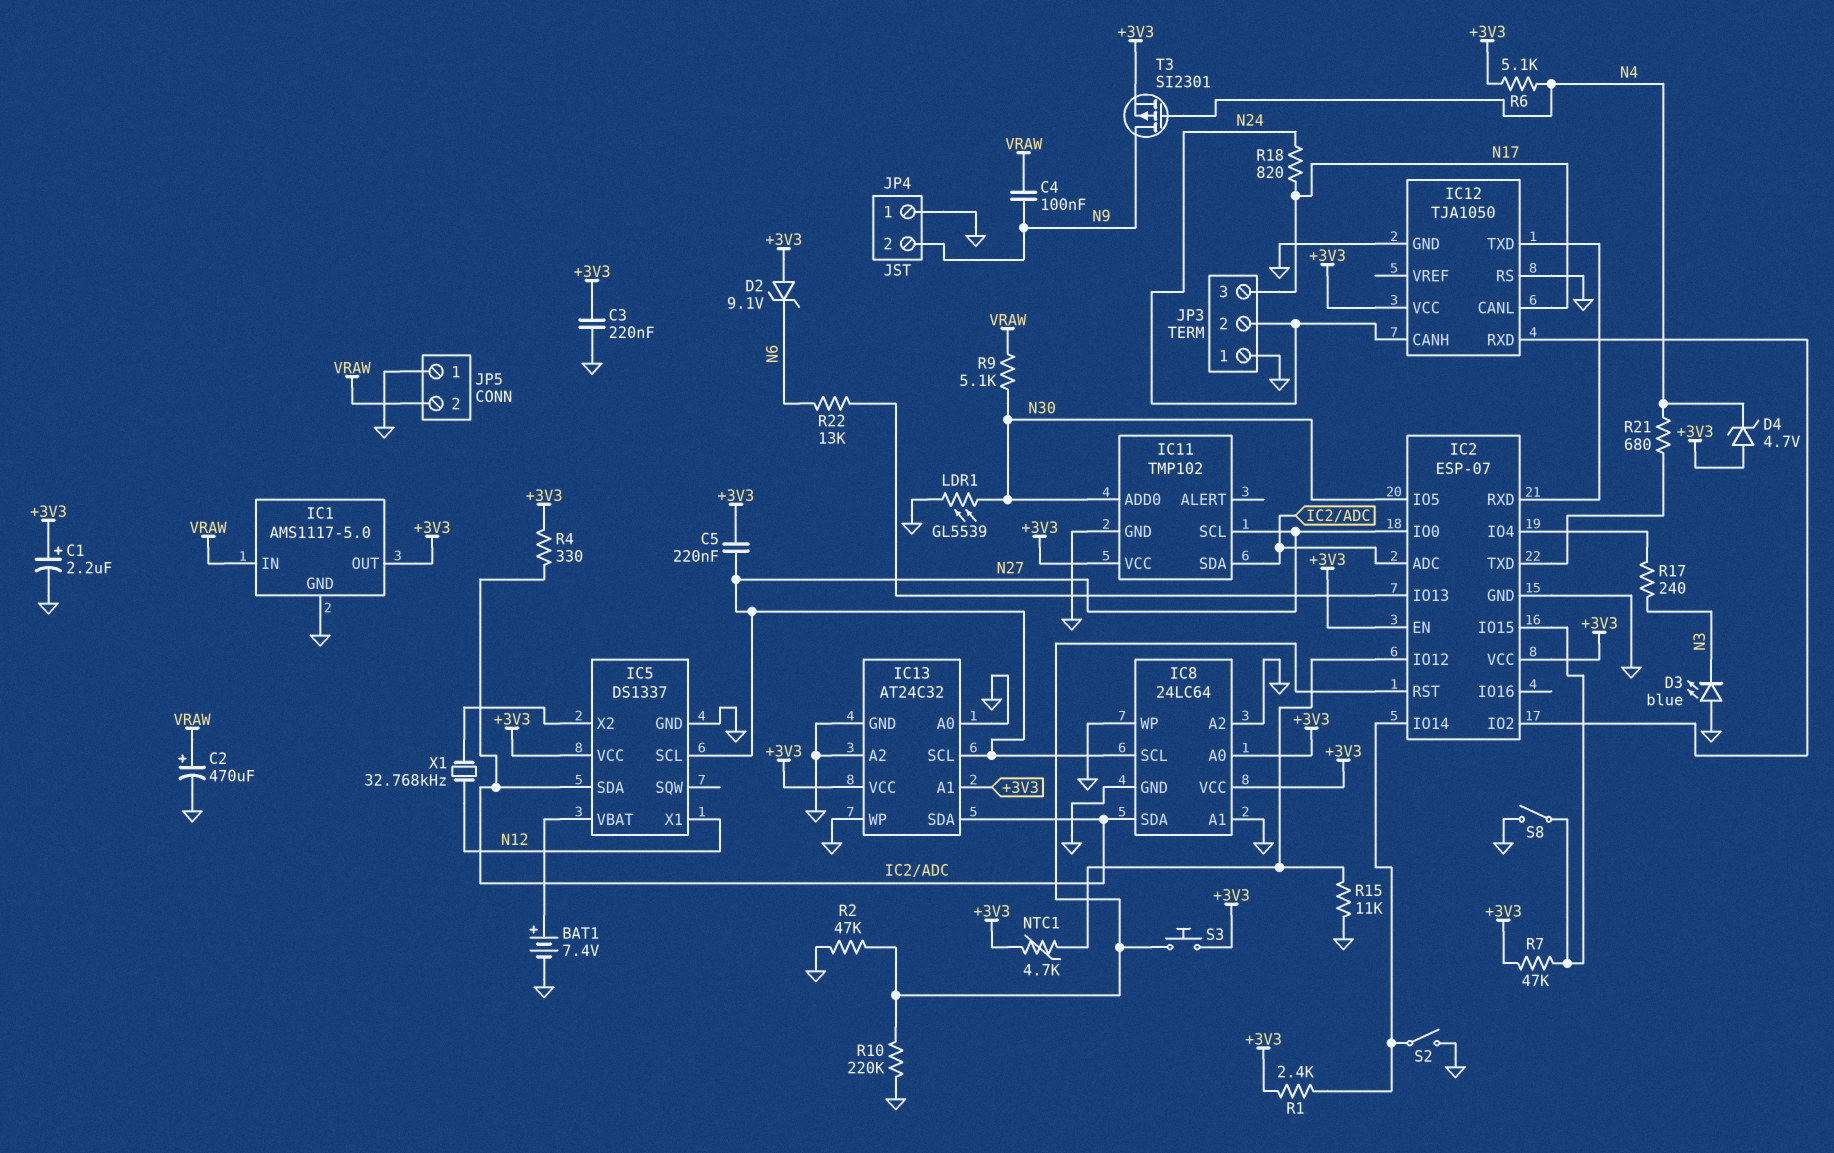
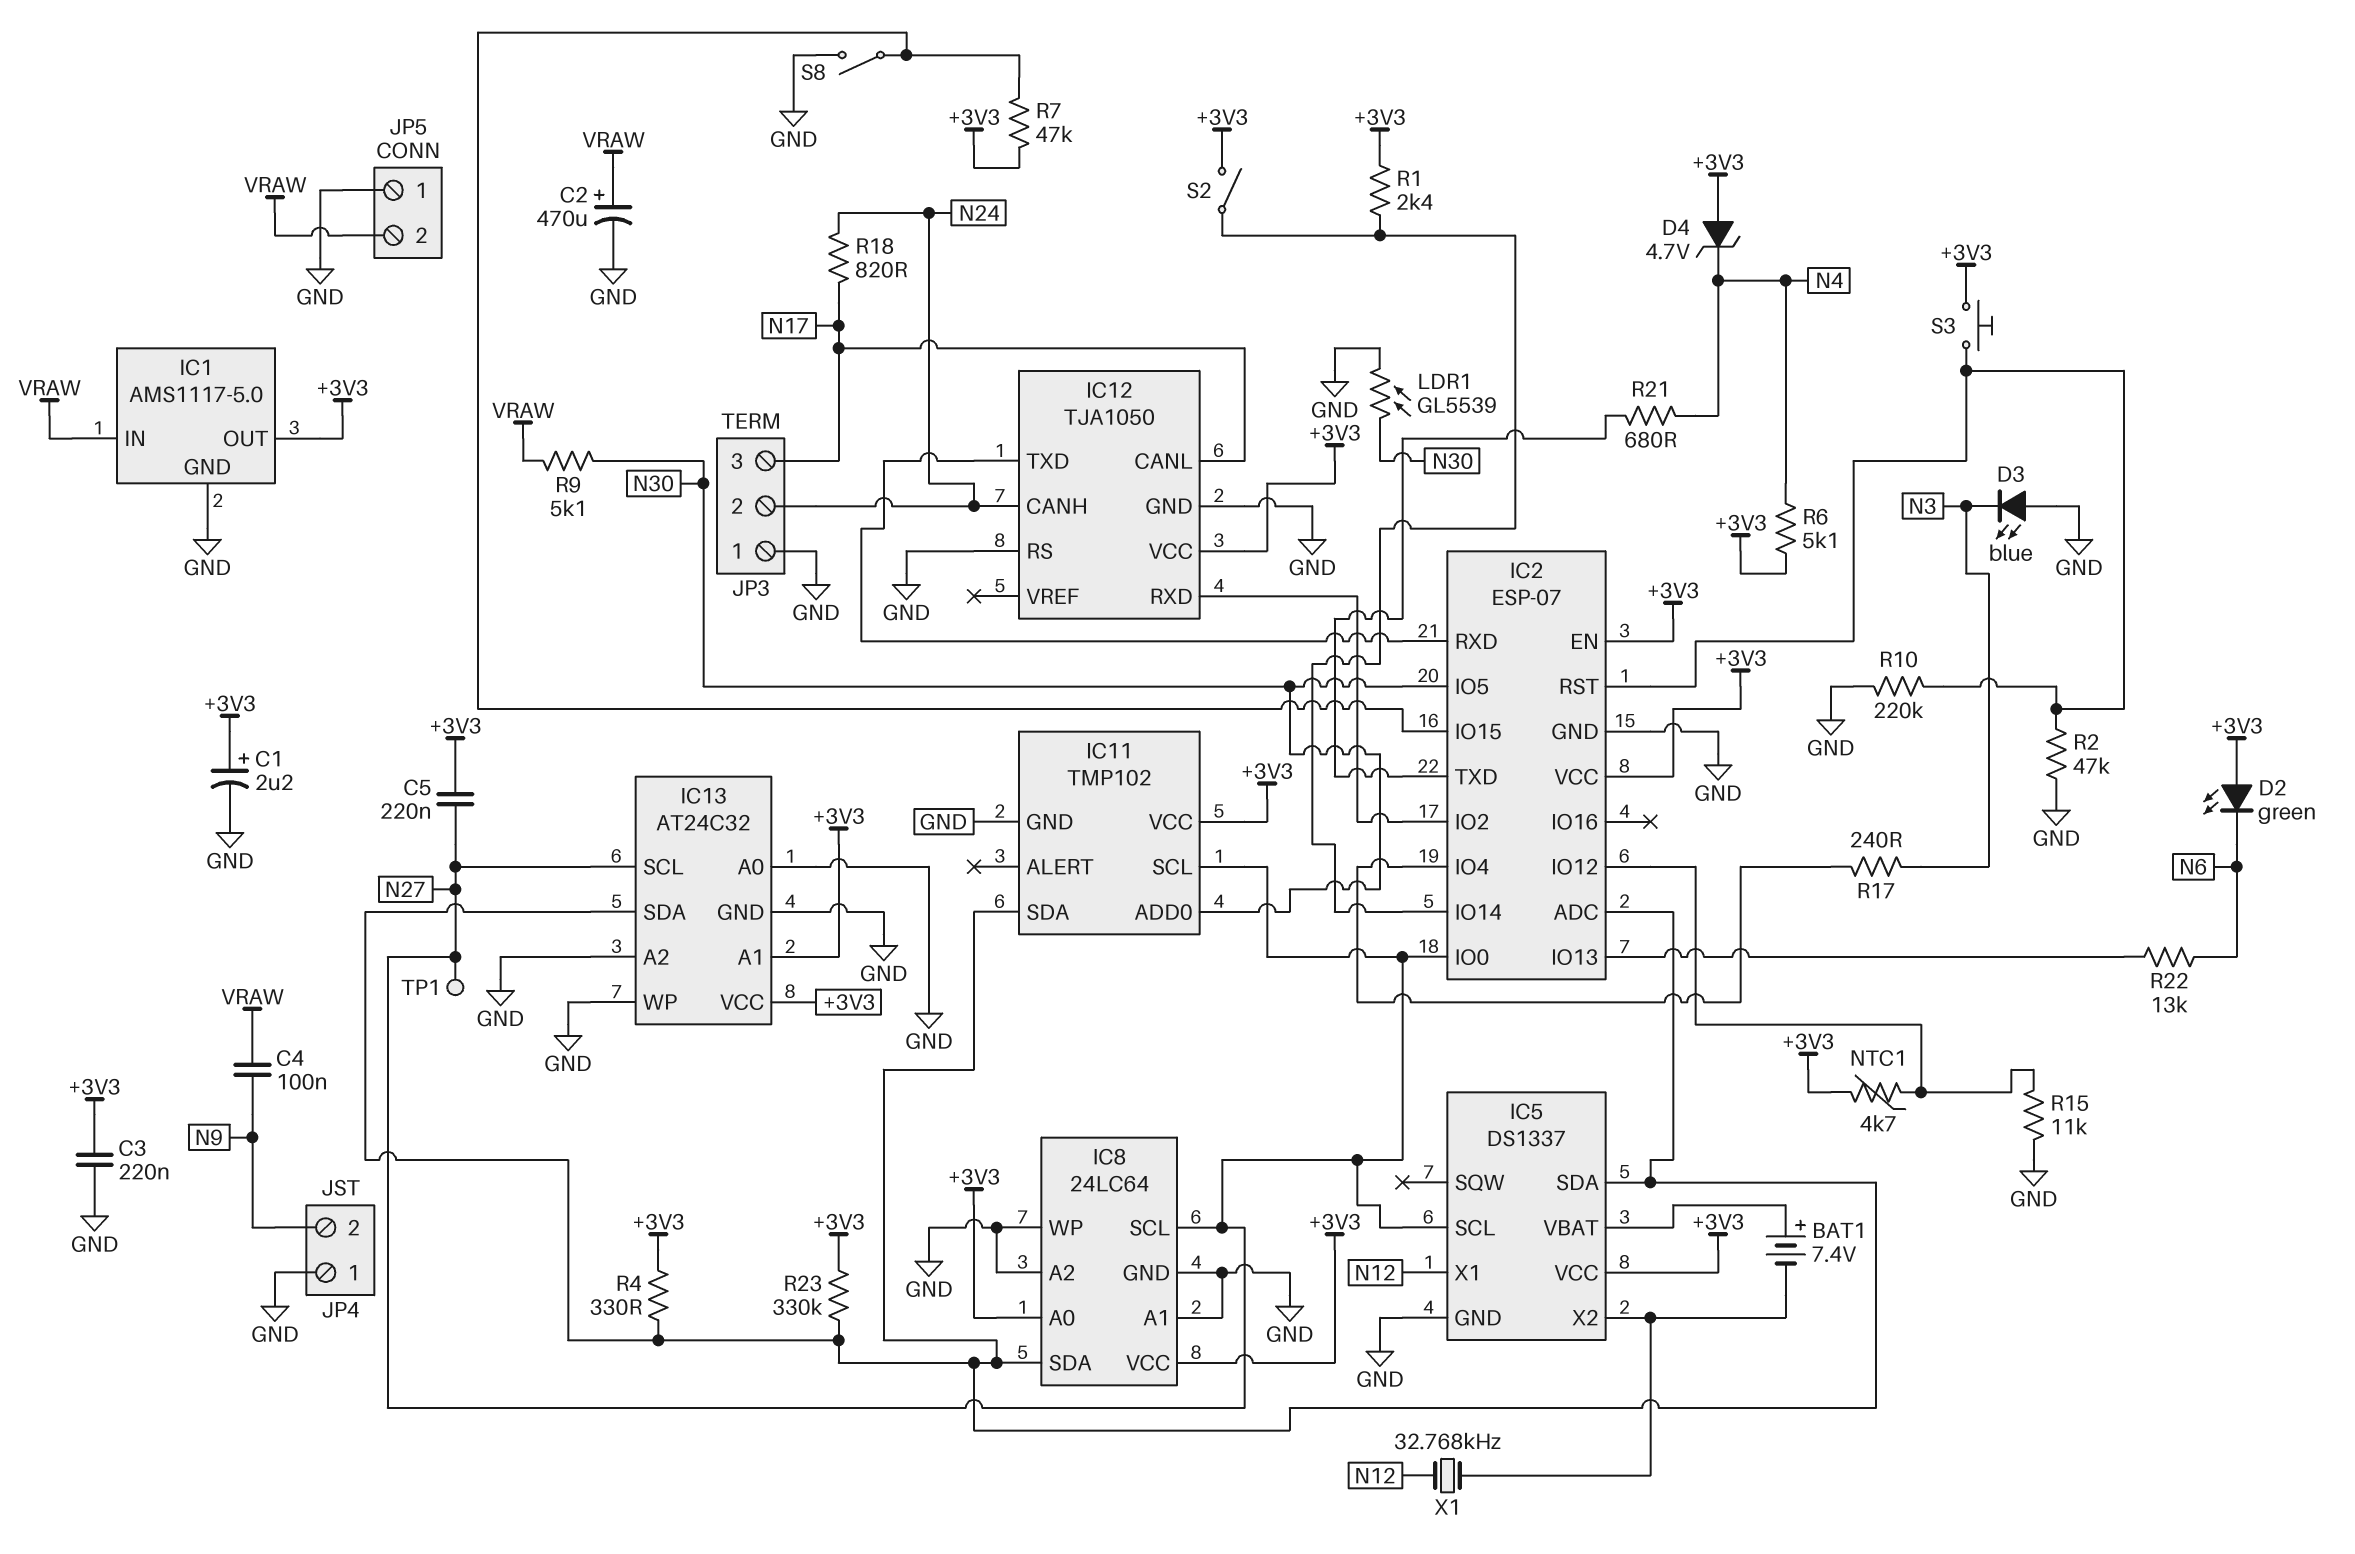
BAT1: 7.4V (plus IC5/VBAT, minus GND) -> 7.4V (plus IC5/VBAT, minus IC5/X2)
D2: zener 9.1V (A +3V3, K N6) -> LED green (A +3V3, K N6)
R23: none -> 330k (+3V3, IC2/ADC)
S2: switch (GND, IC2/IO14) -> switch (+3V3, IC2/IO14)
T3: PMOS SI2301 (G N4, D N9, S +3V3) -> none
TP1: none -> test point (N27)

